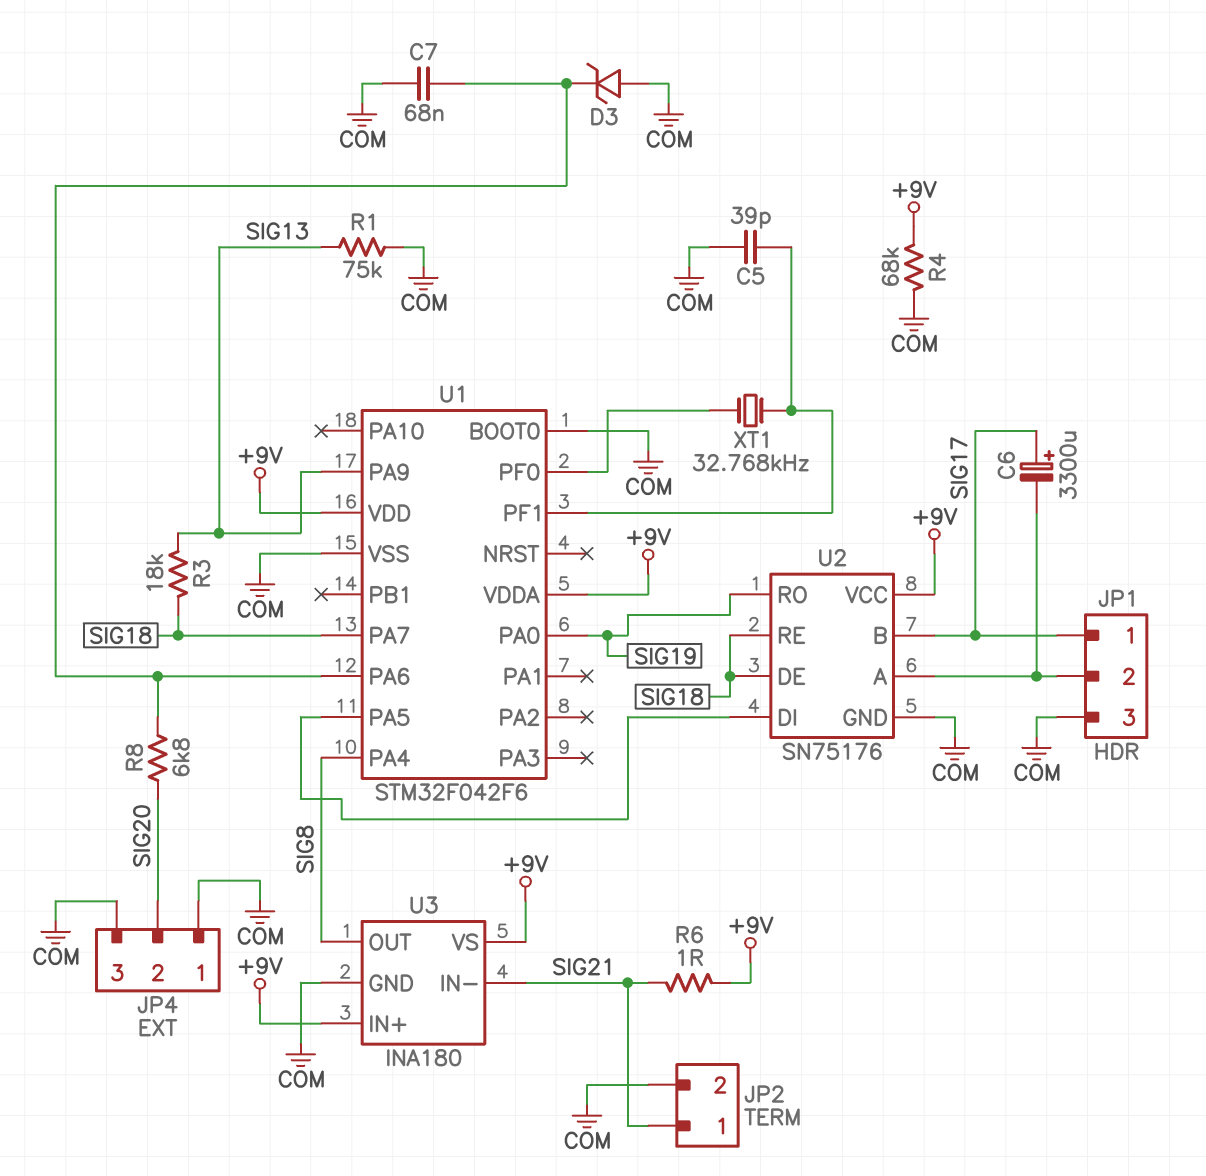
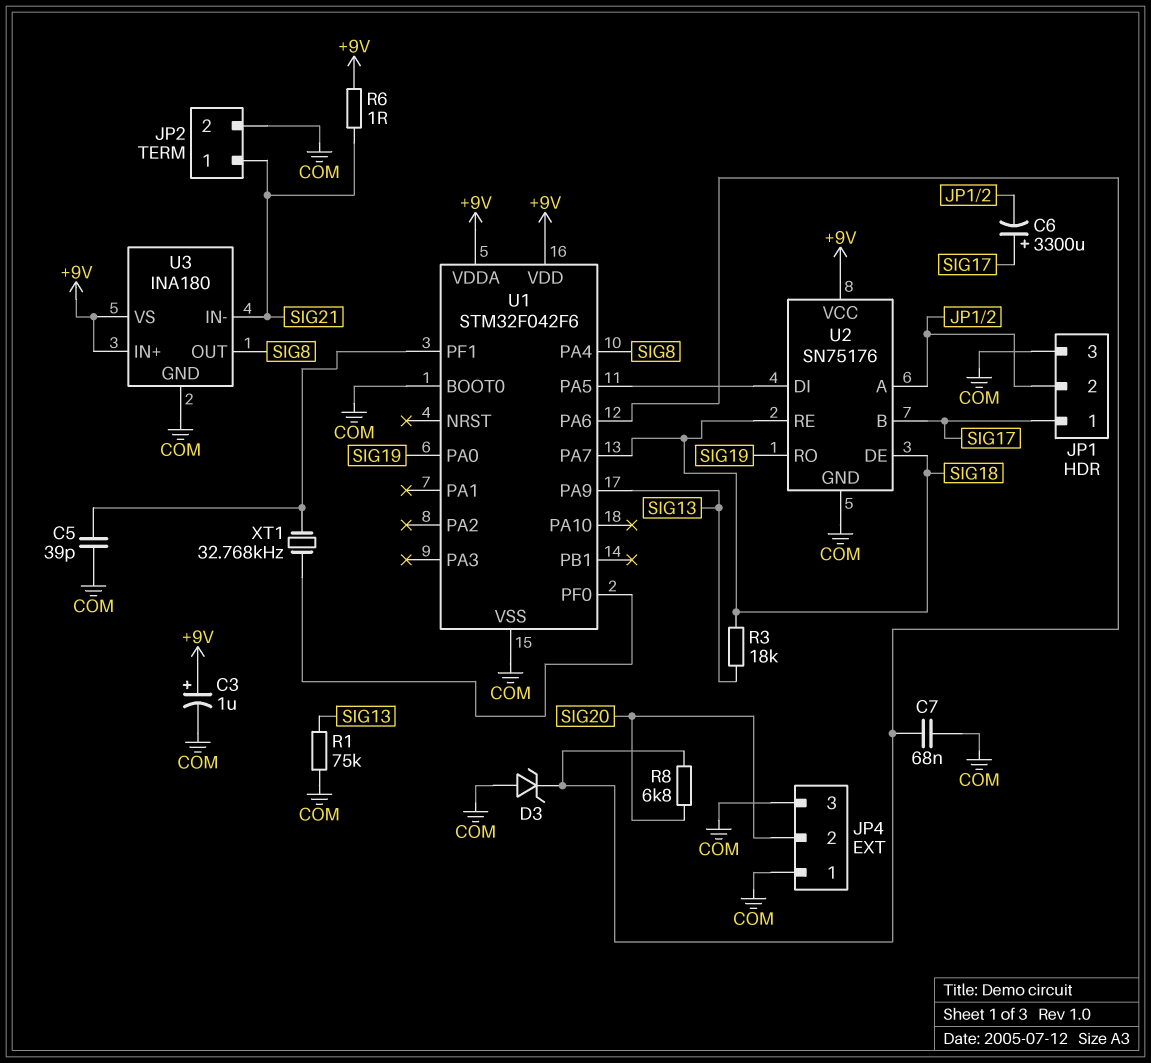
C3: none -> 1uF (plus +9V, minus COM)
R4: 68k (+9V, COM) -> none

